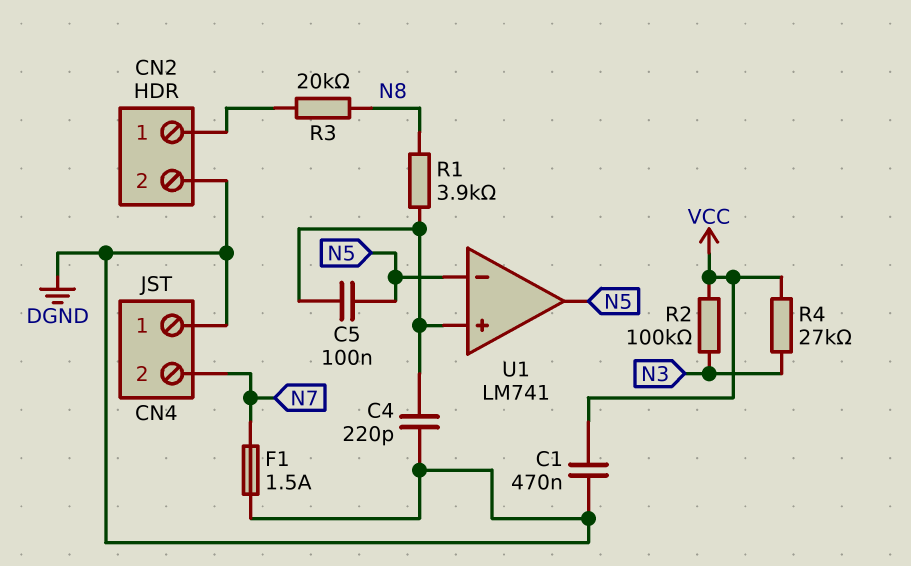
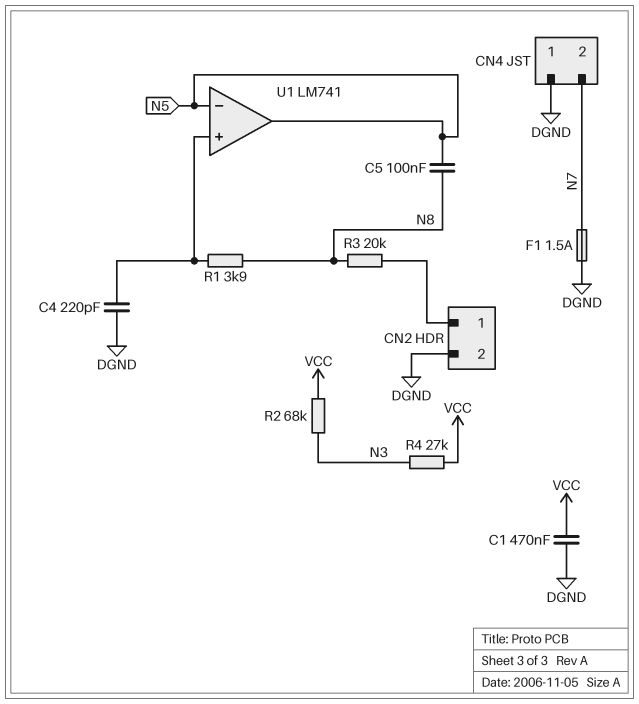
C5: 100nF (N5, U1/in+) -> 100nF (N5, N8)
R2: 100k (N3, VCC) -> 68k (N3, VCC)

